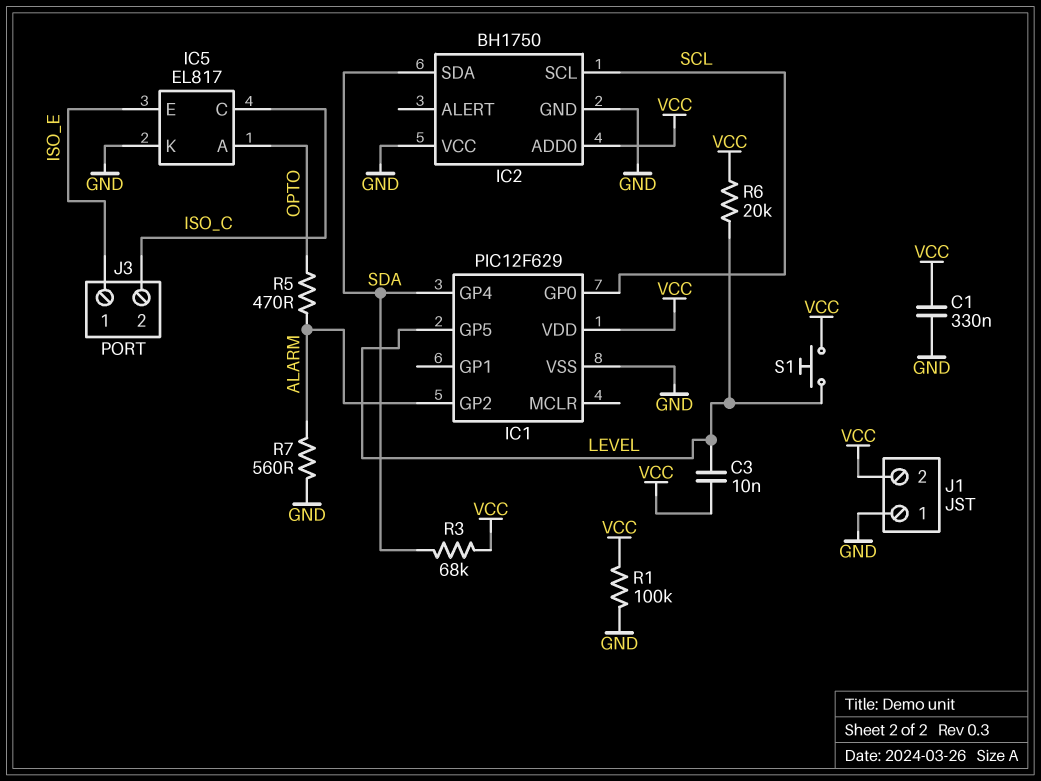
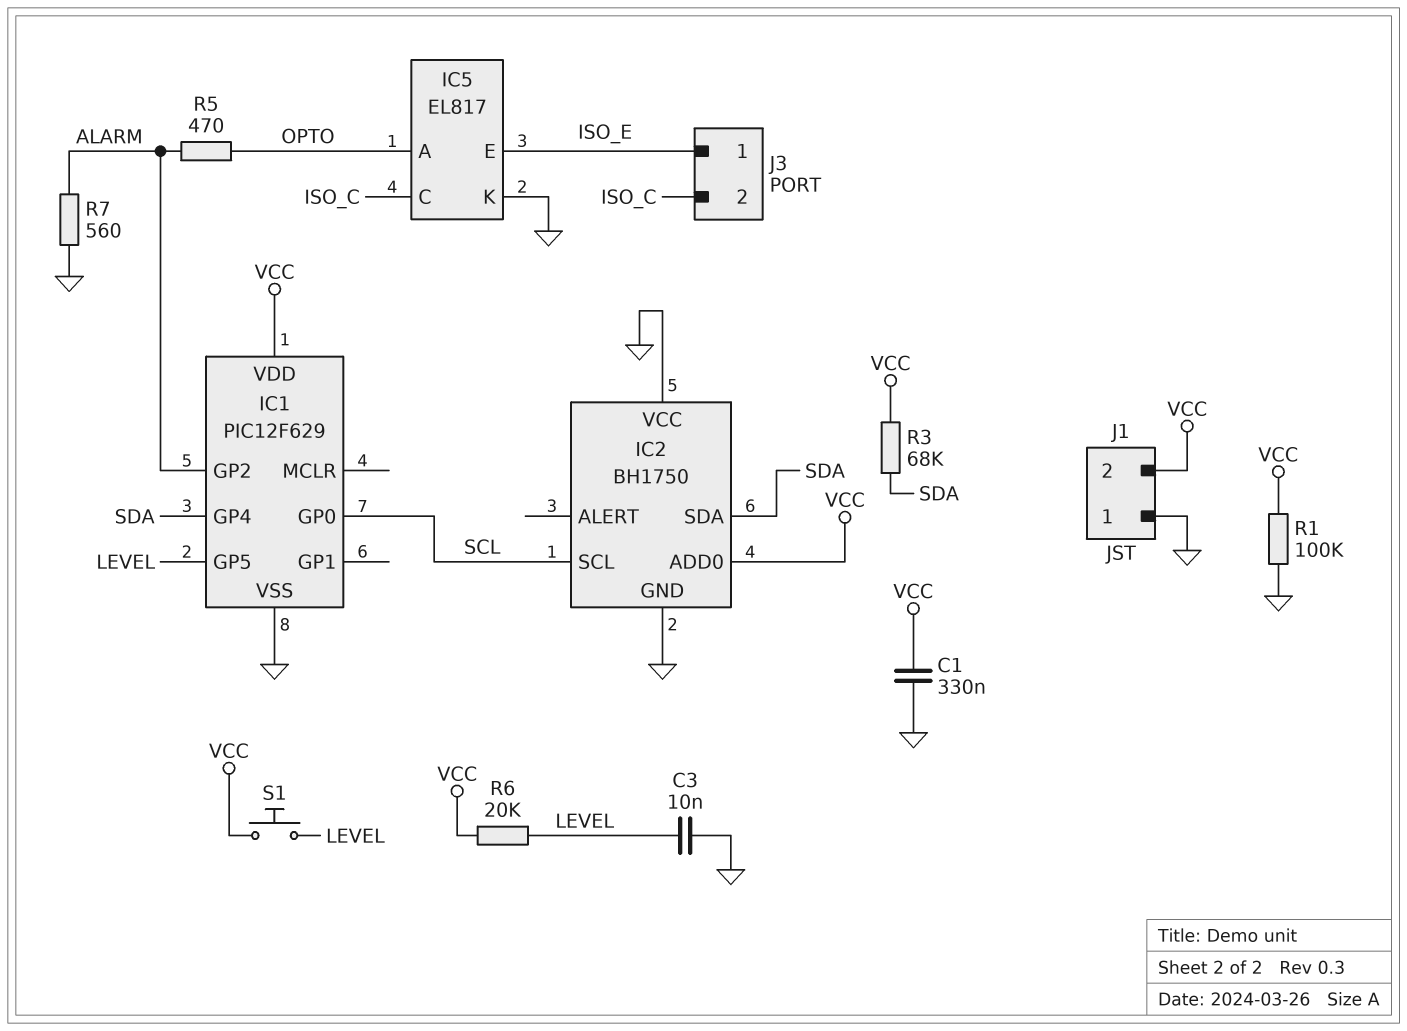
C3: 10nF (LEVEL, VCC) -> 10nF (GND, LEVEL)

